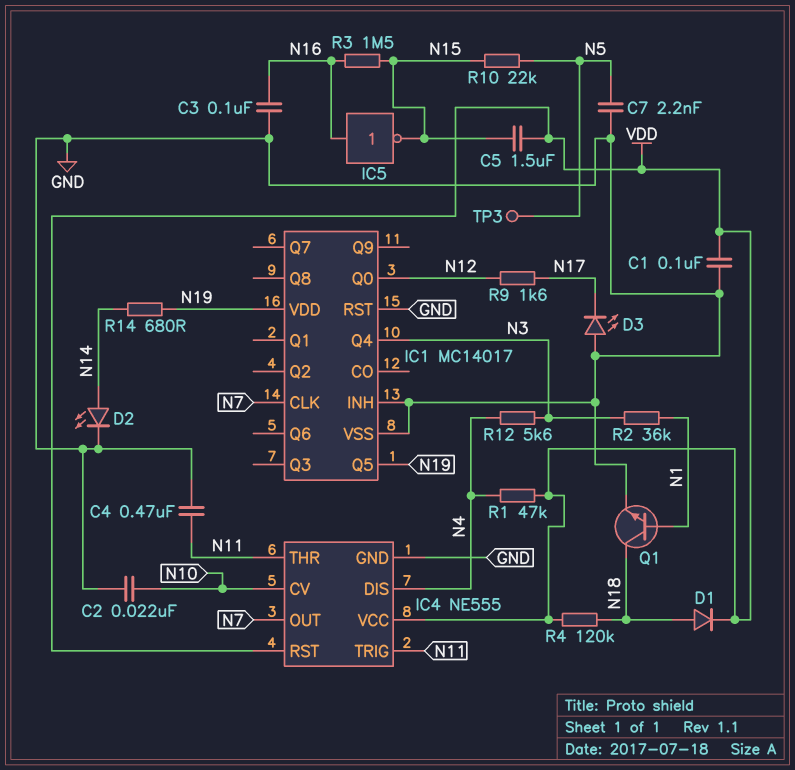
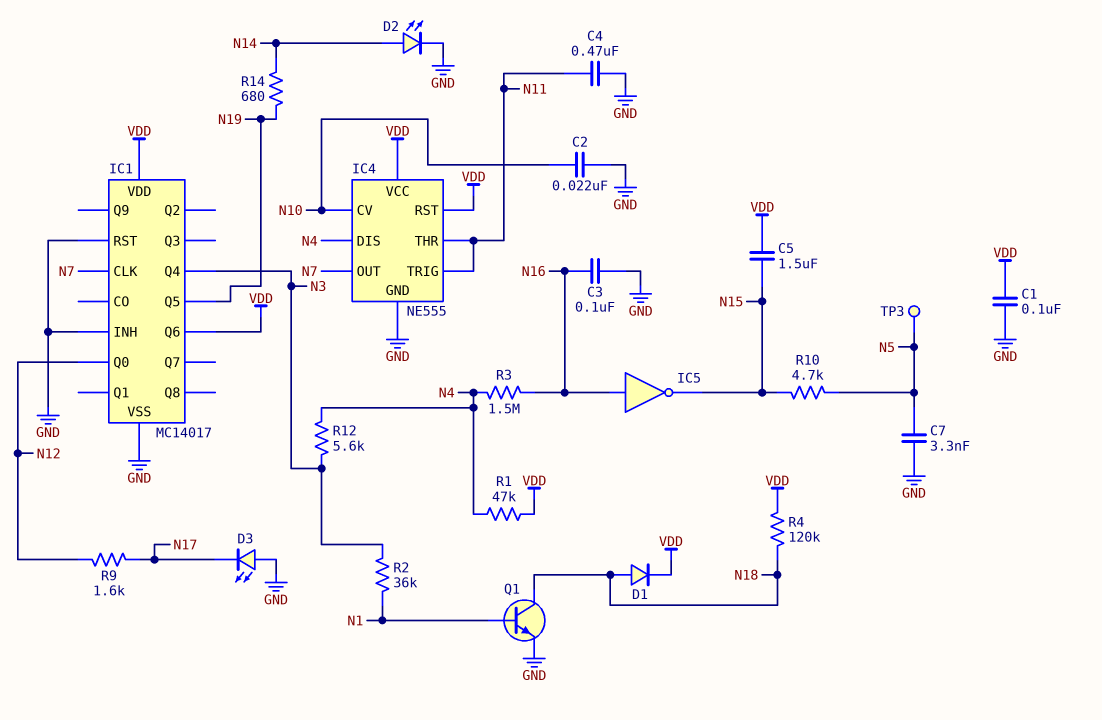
C7: 2.2nF (GND, N5) -> 3.3nF (GND, N5)
IC1 pin Q6: none -> VDD
IC1 pin VDD: N19 -> VDD
R3: 1.5M (N15, N16) -> 1.5M (N4, N16)
R10: 22k (N5, N15) -> 4.7k (N5, N15)

